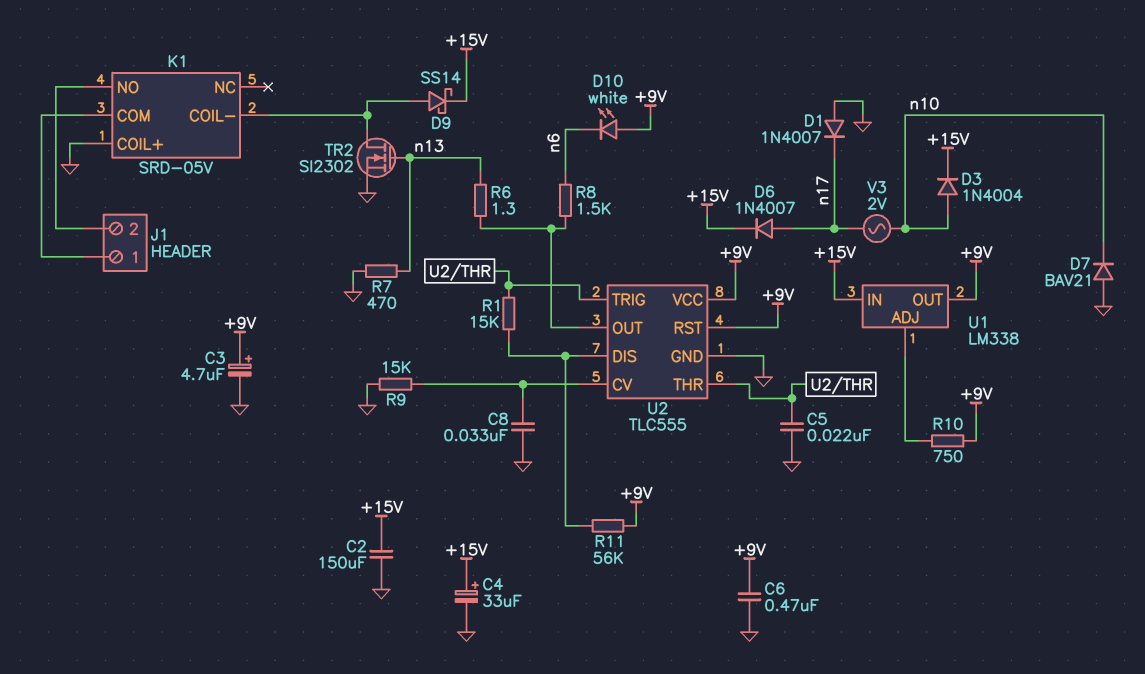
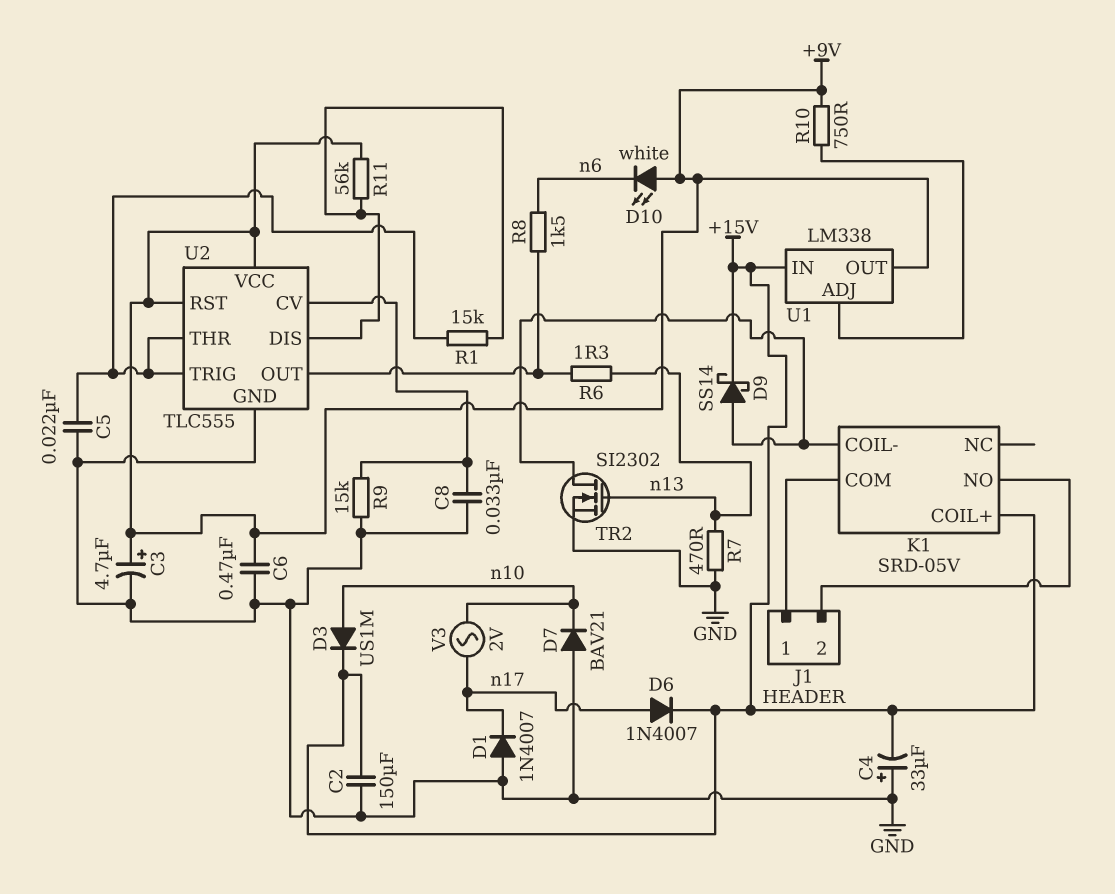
C4: 33uF (plus +15V, minus GND) -> 33uF (plus GND, minus +15V)
D3: diode 1N4004 (A n10, K +15V) -> diode US1M (A n10, K +15V)
K1 pin COIL+: GND -> +15V

